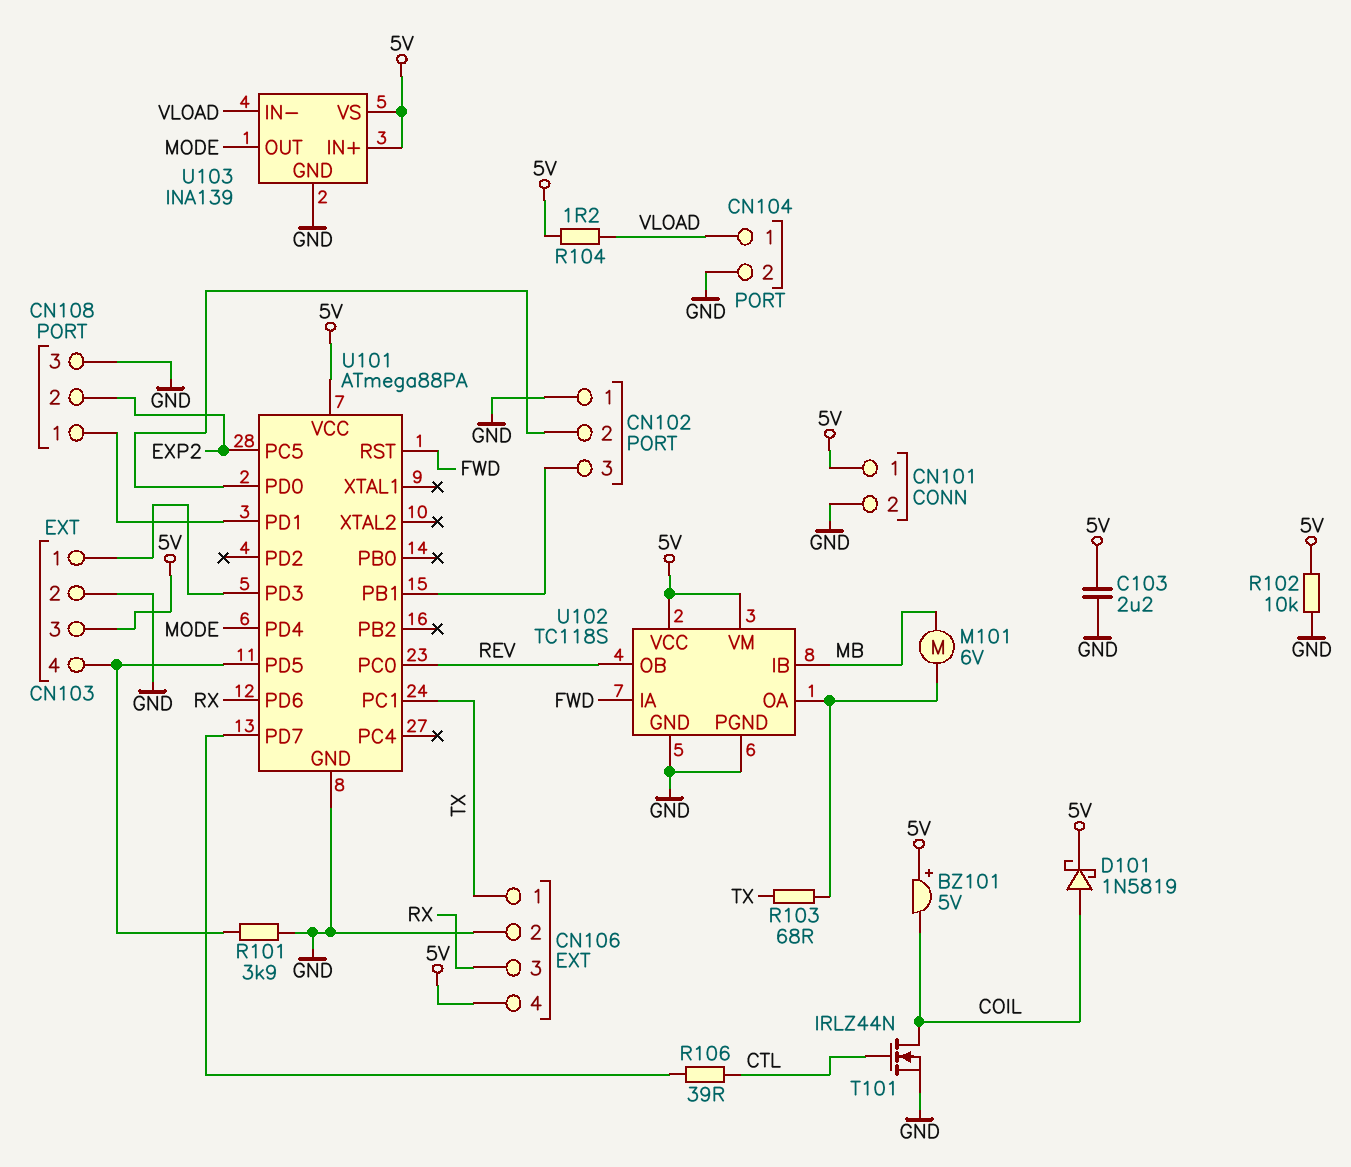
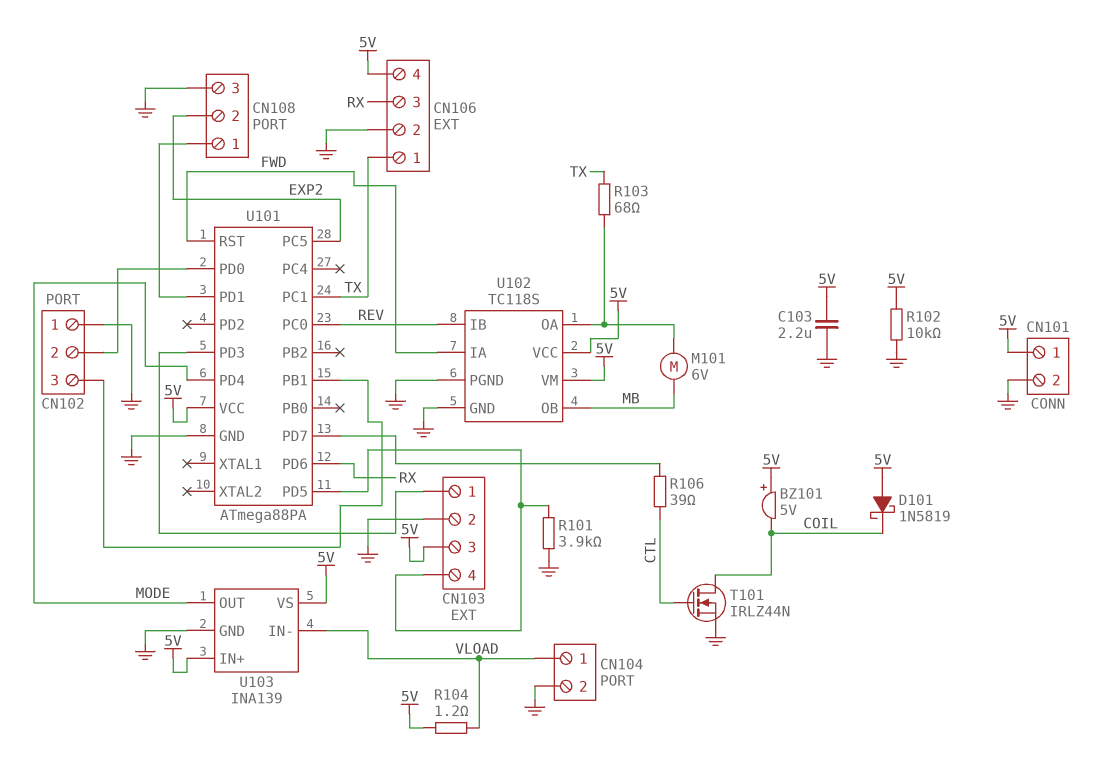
D101: schottky 1N5819 (A COIL, K 5V) -> schottky 1N5819 (A 5V, K COIL)
U102 pin IB: MB -> REV
U102 pin OB: REV -> MB

